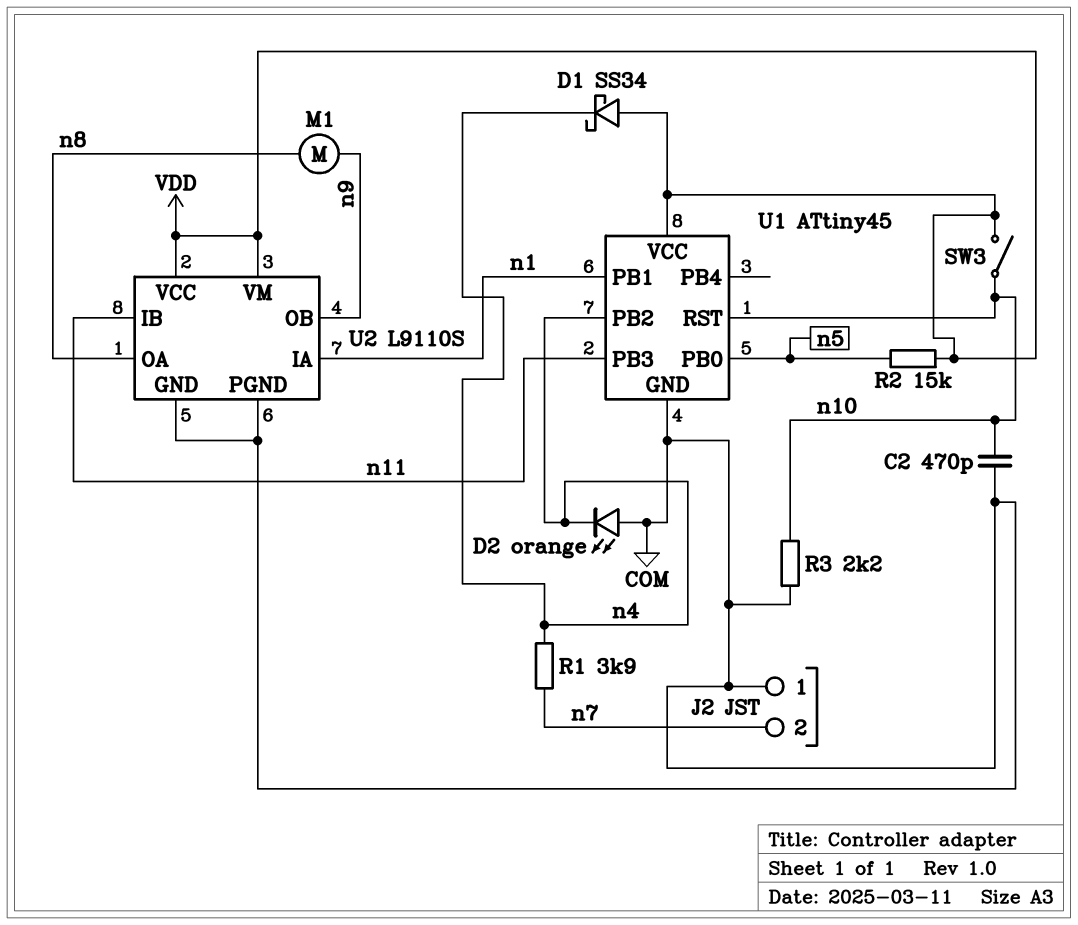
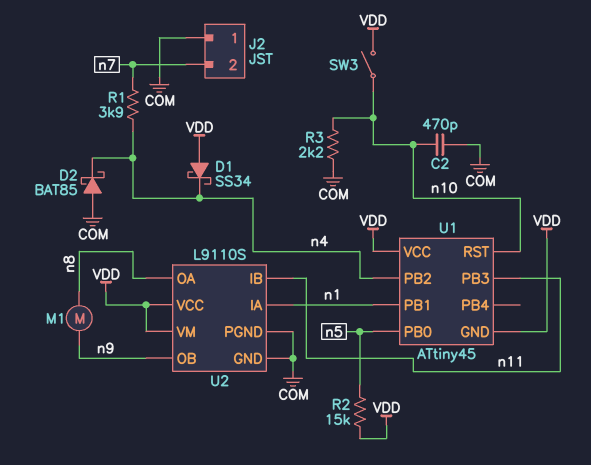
D2: LED orange (A COM, K n4) -> schottky BAT85 (A COM, K n4)
U1 pin GND: COM -> VDD

